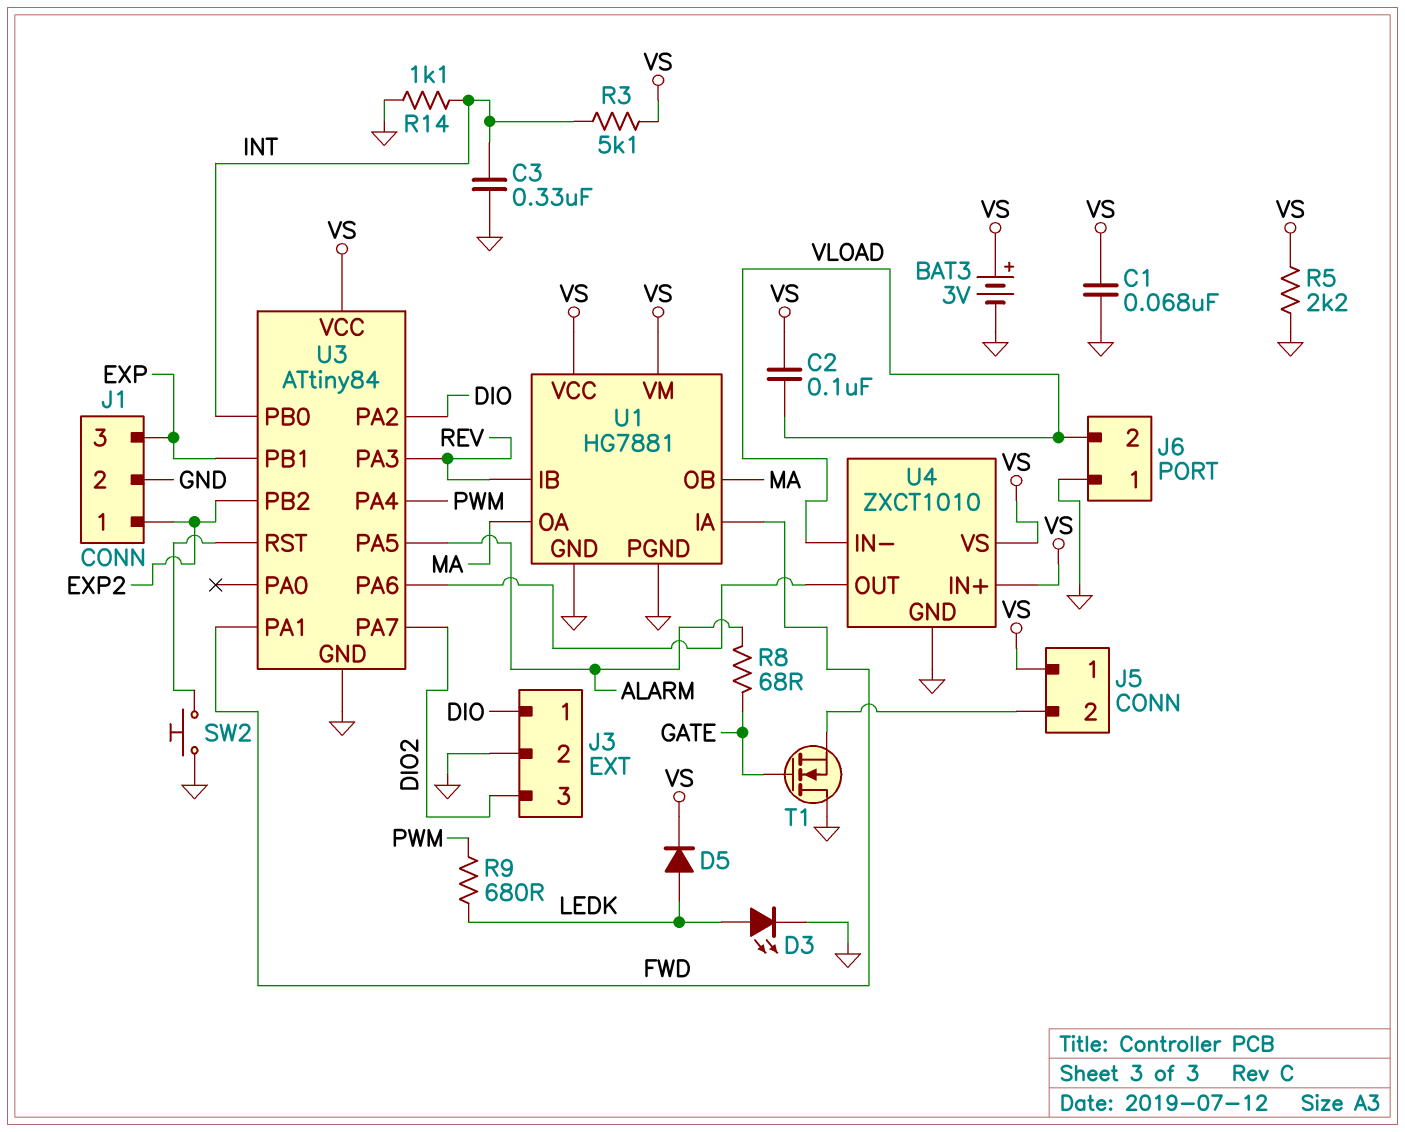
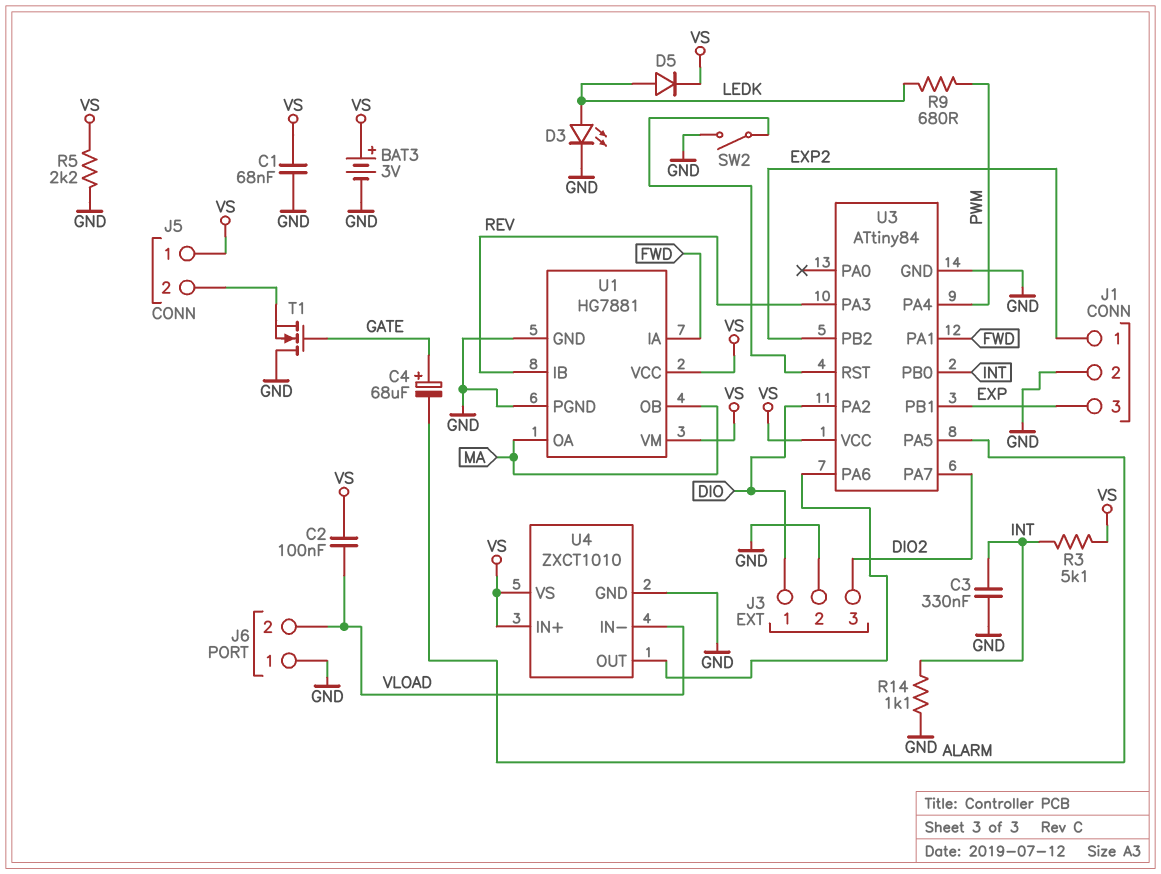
C4: none -> 68uF (plus GATE, minus ALARM)
R8: 68 (ALARM, GATE) -> none
SW2: button (GND, U3/RST) -> switch (GND, U3/RST)

